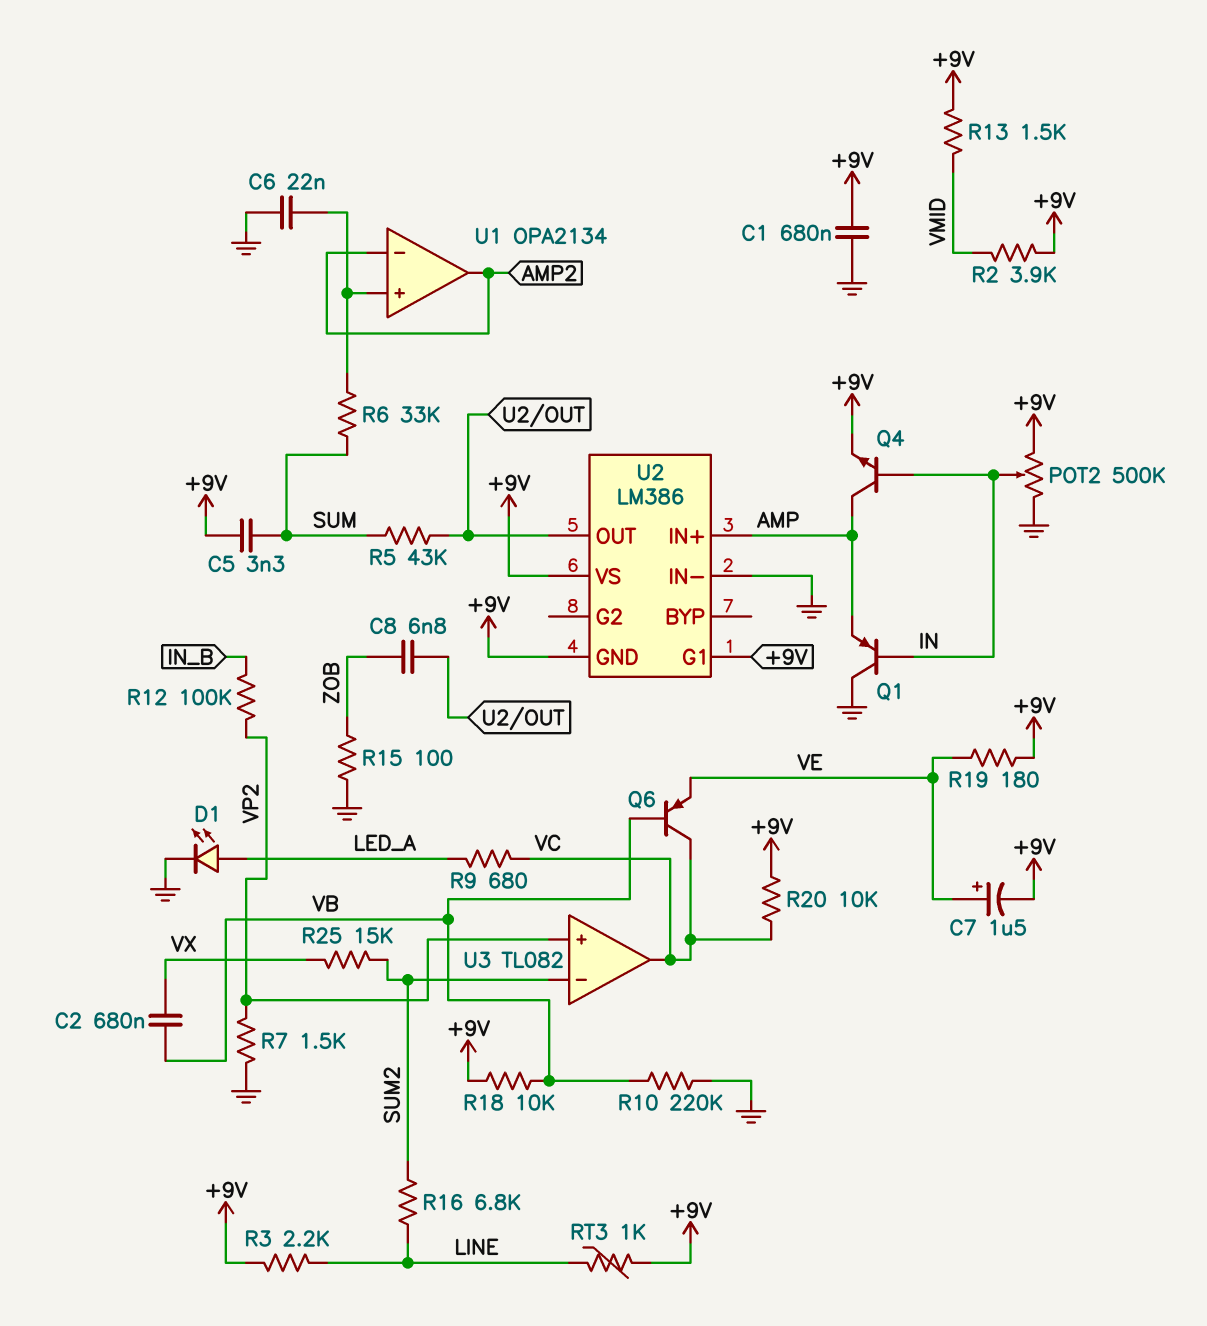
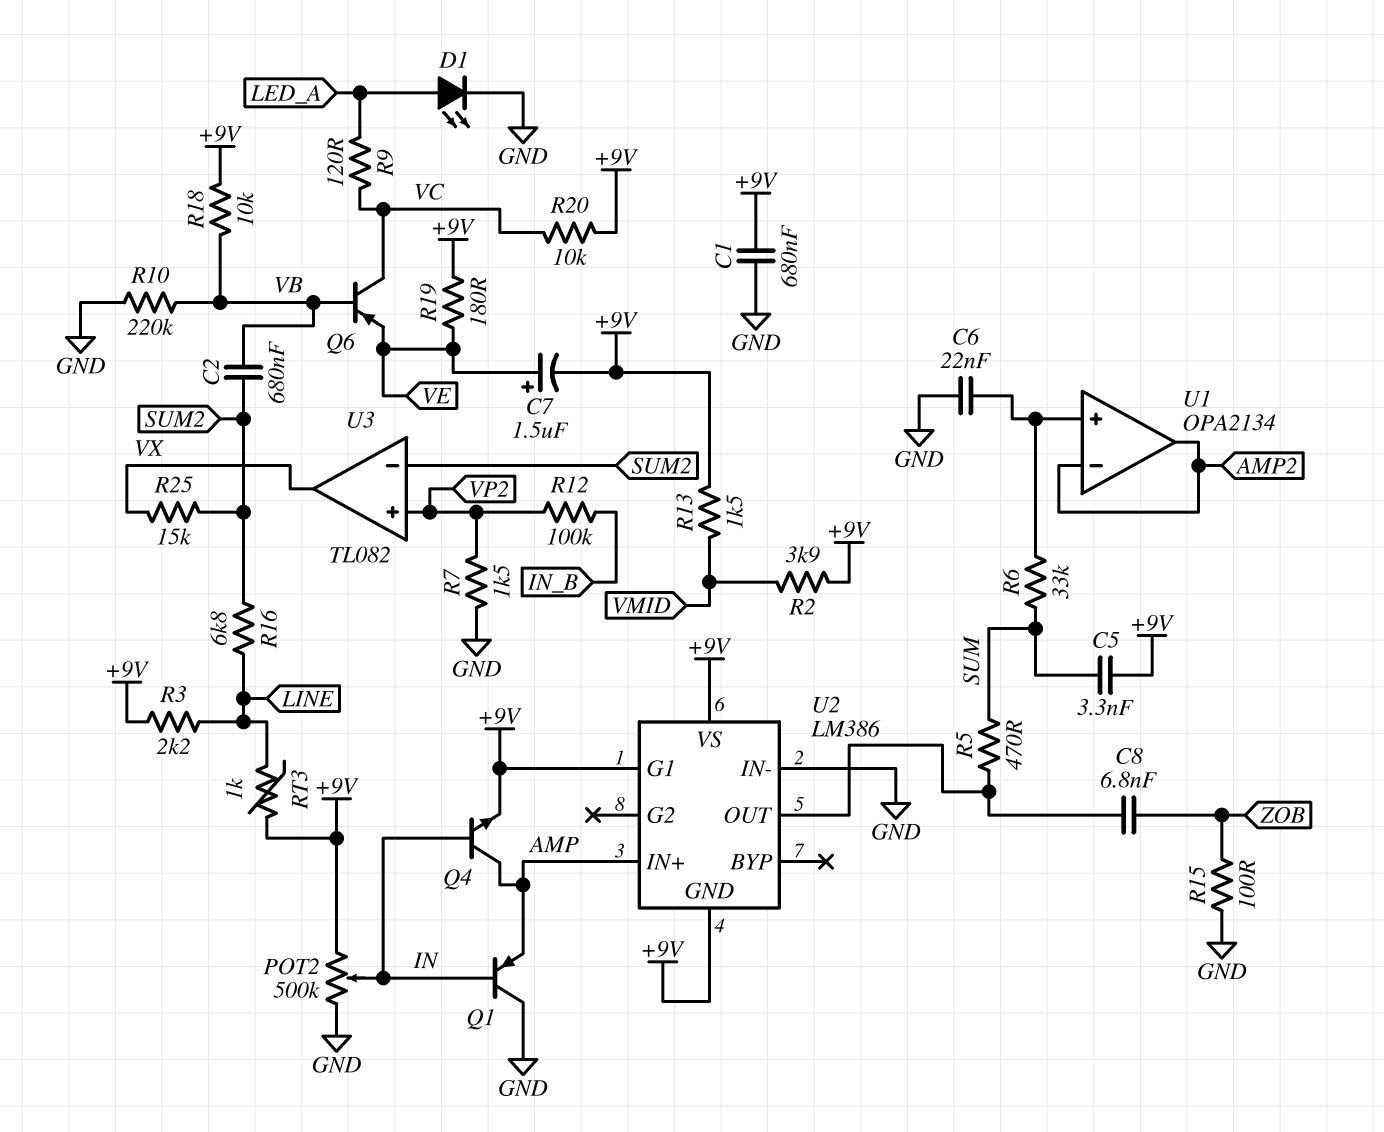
C2: 680nF (VB, VX) -> 680nF (SUM2, VB)
R5: 43k (SUM, U2/OUT) -> 470 (SUM, U2/OUT)
R9: 680 (LED_A, VC) -> 120 (LED_A, VC)
U3 pin out: VC -> VX

